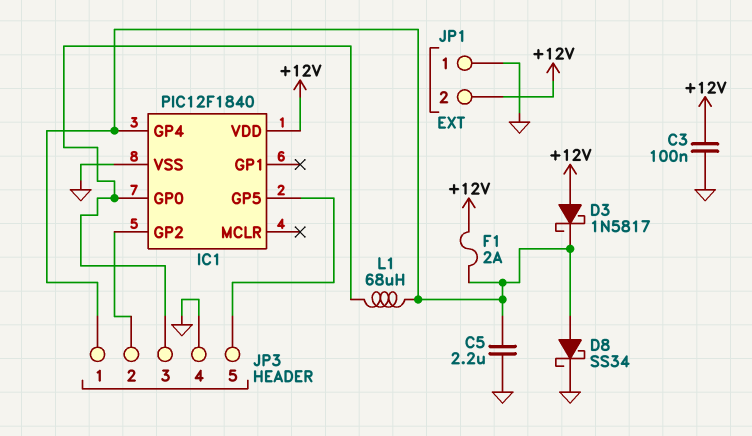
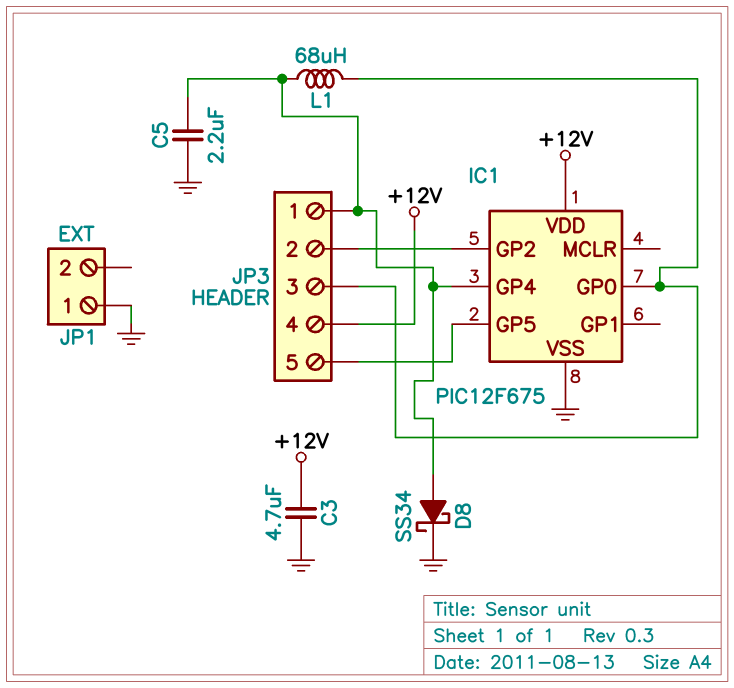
C3: 100nF (+12V, GND) -> 4.7uF (+12V, GND)
D3: schottky 1N5817 (A +12V, K IC1/GP4) -> none
F1: 2A (+12V, IC1/GP4) -> none
IC1: PIC12F1840 -> PIC12F675
JP1 pin 2: +12V -> none
JP3 pin 4: GND -> +12V

